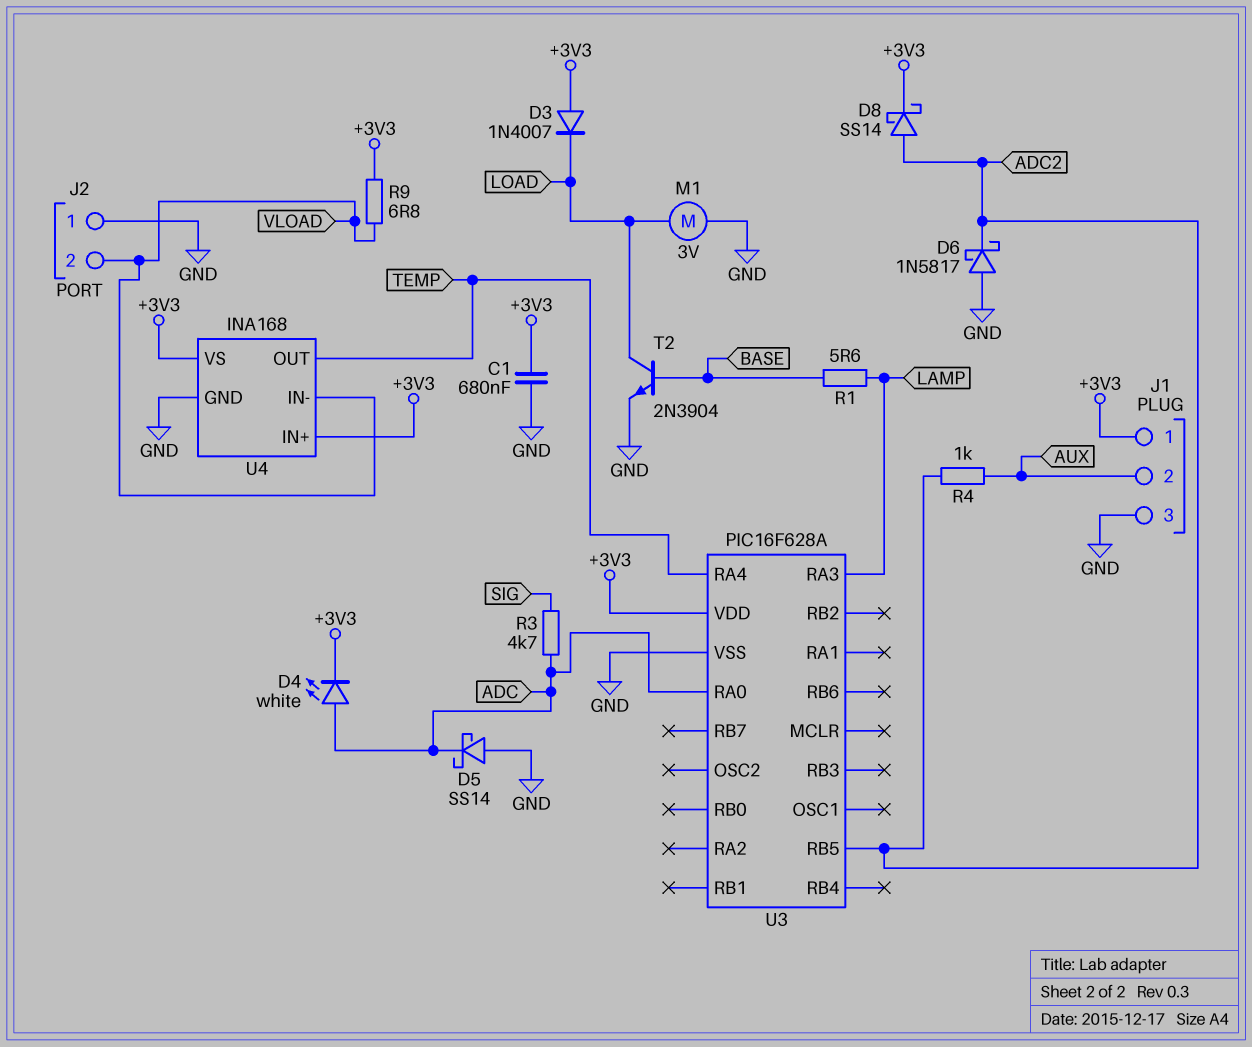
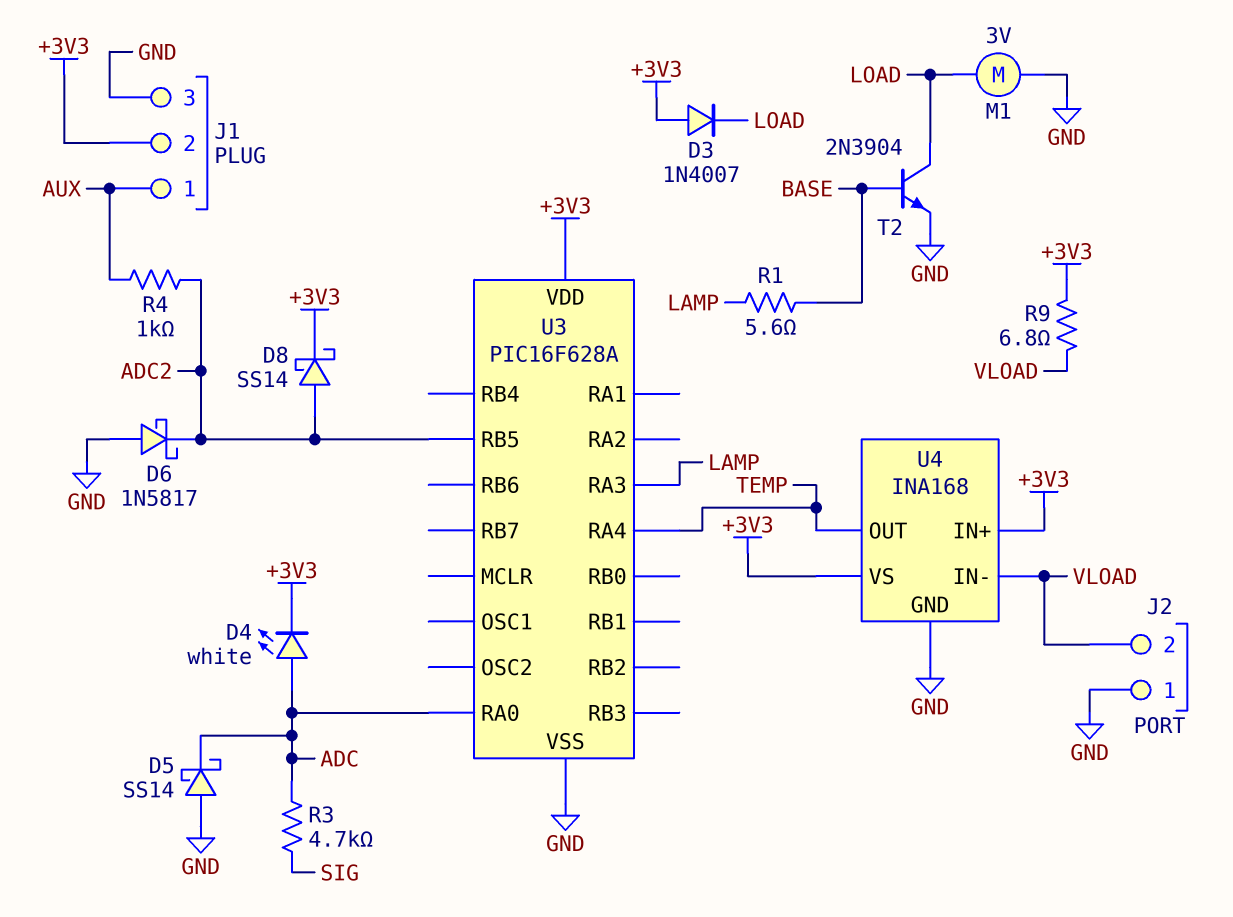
C1: 680nF (+3V3, GND) -> none
J1 pin 1: +3V3 -> AUX
J1 pin 2: AUX -> +3V3

